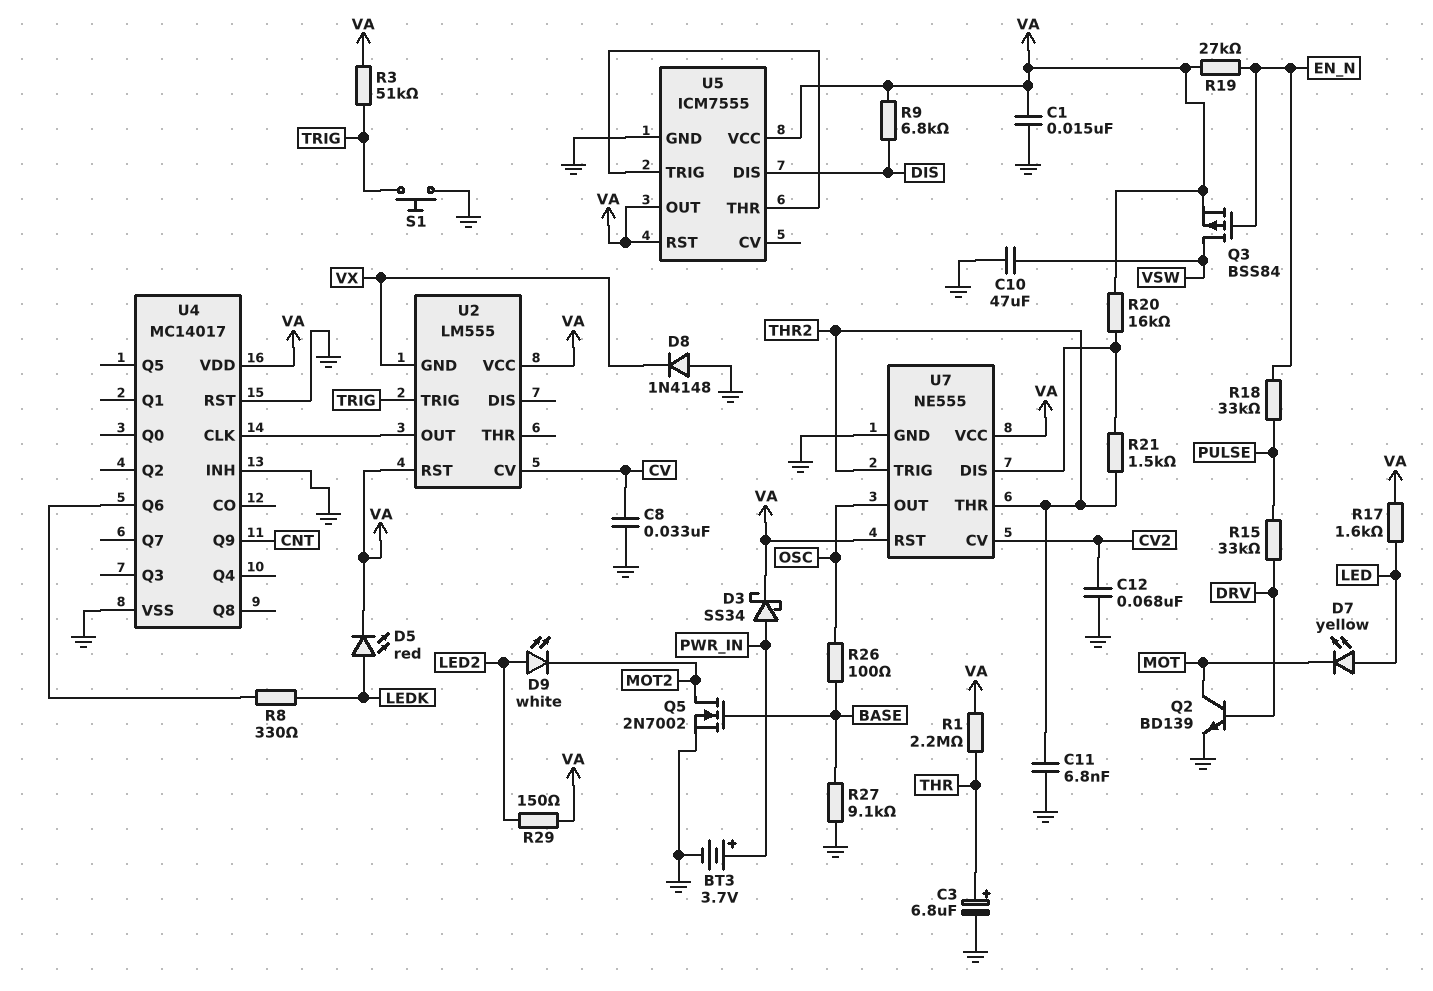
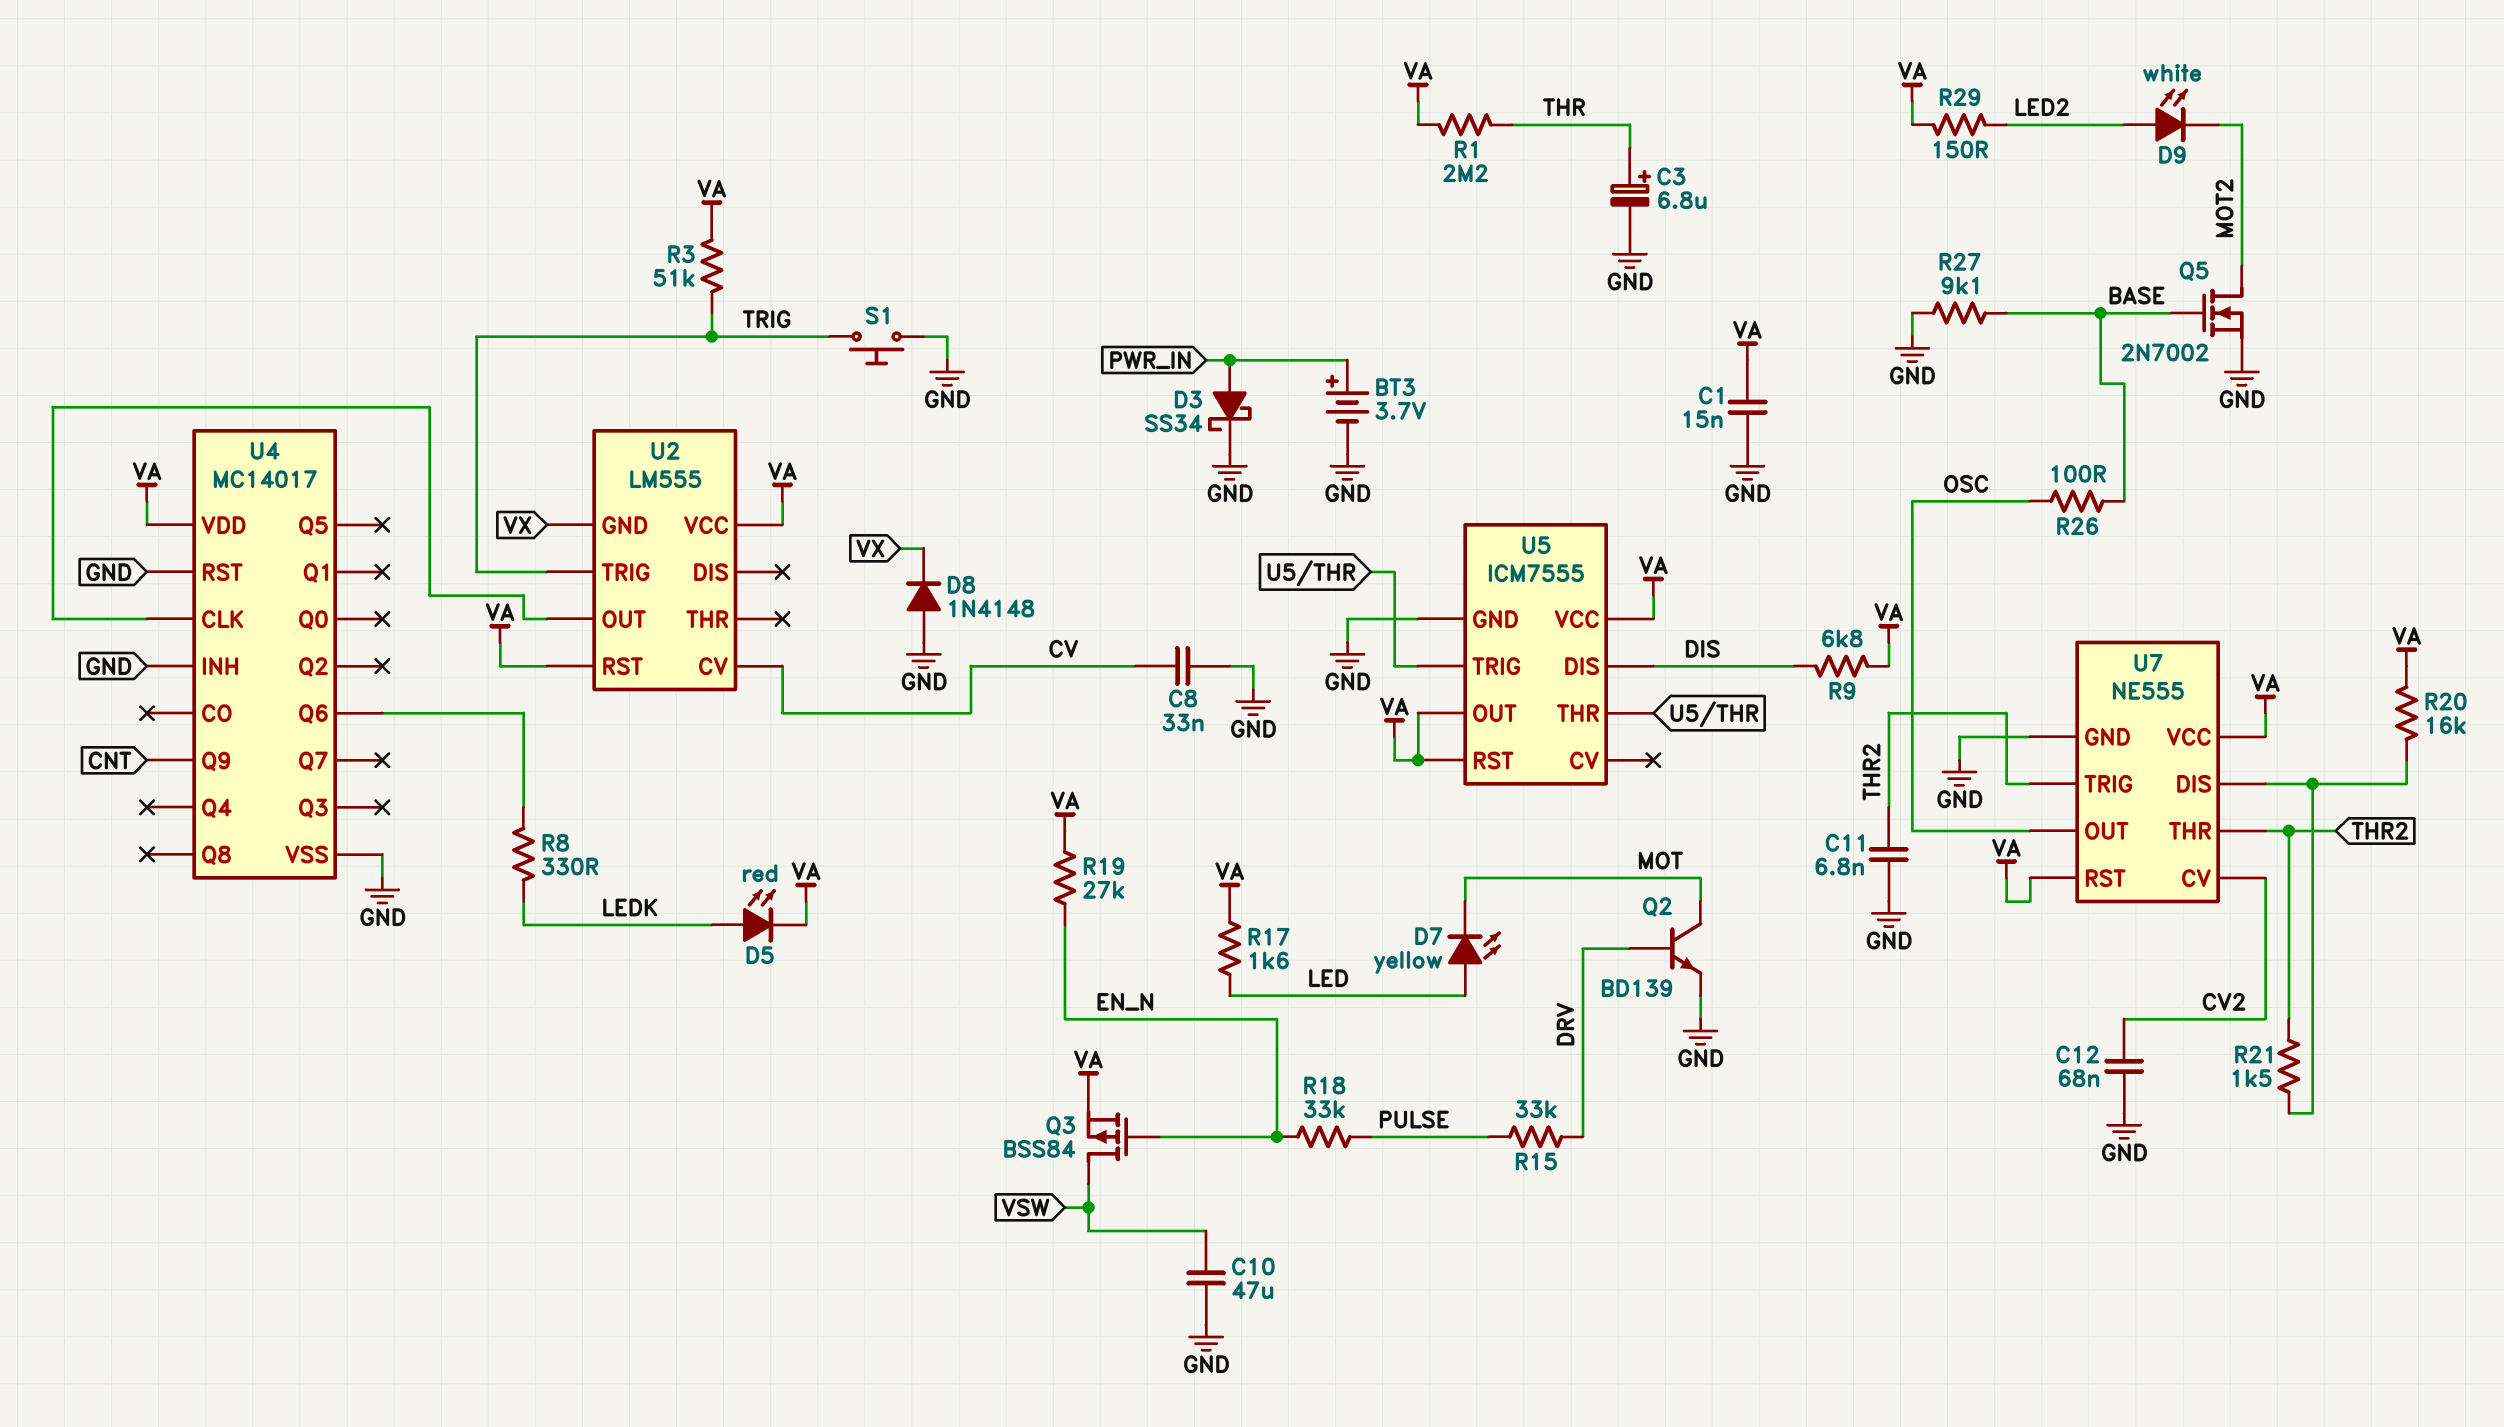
D3: schottky SS34 (A PWR_IN, K VA) -> schottky SS34 (A PWR_IN, K GND)

